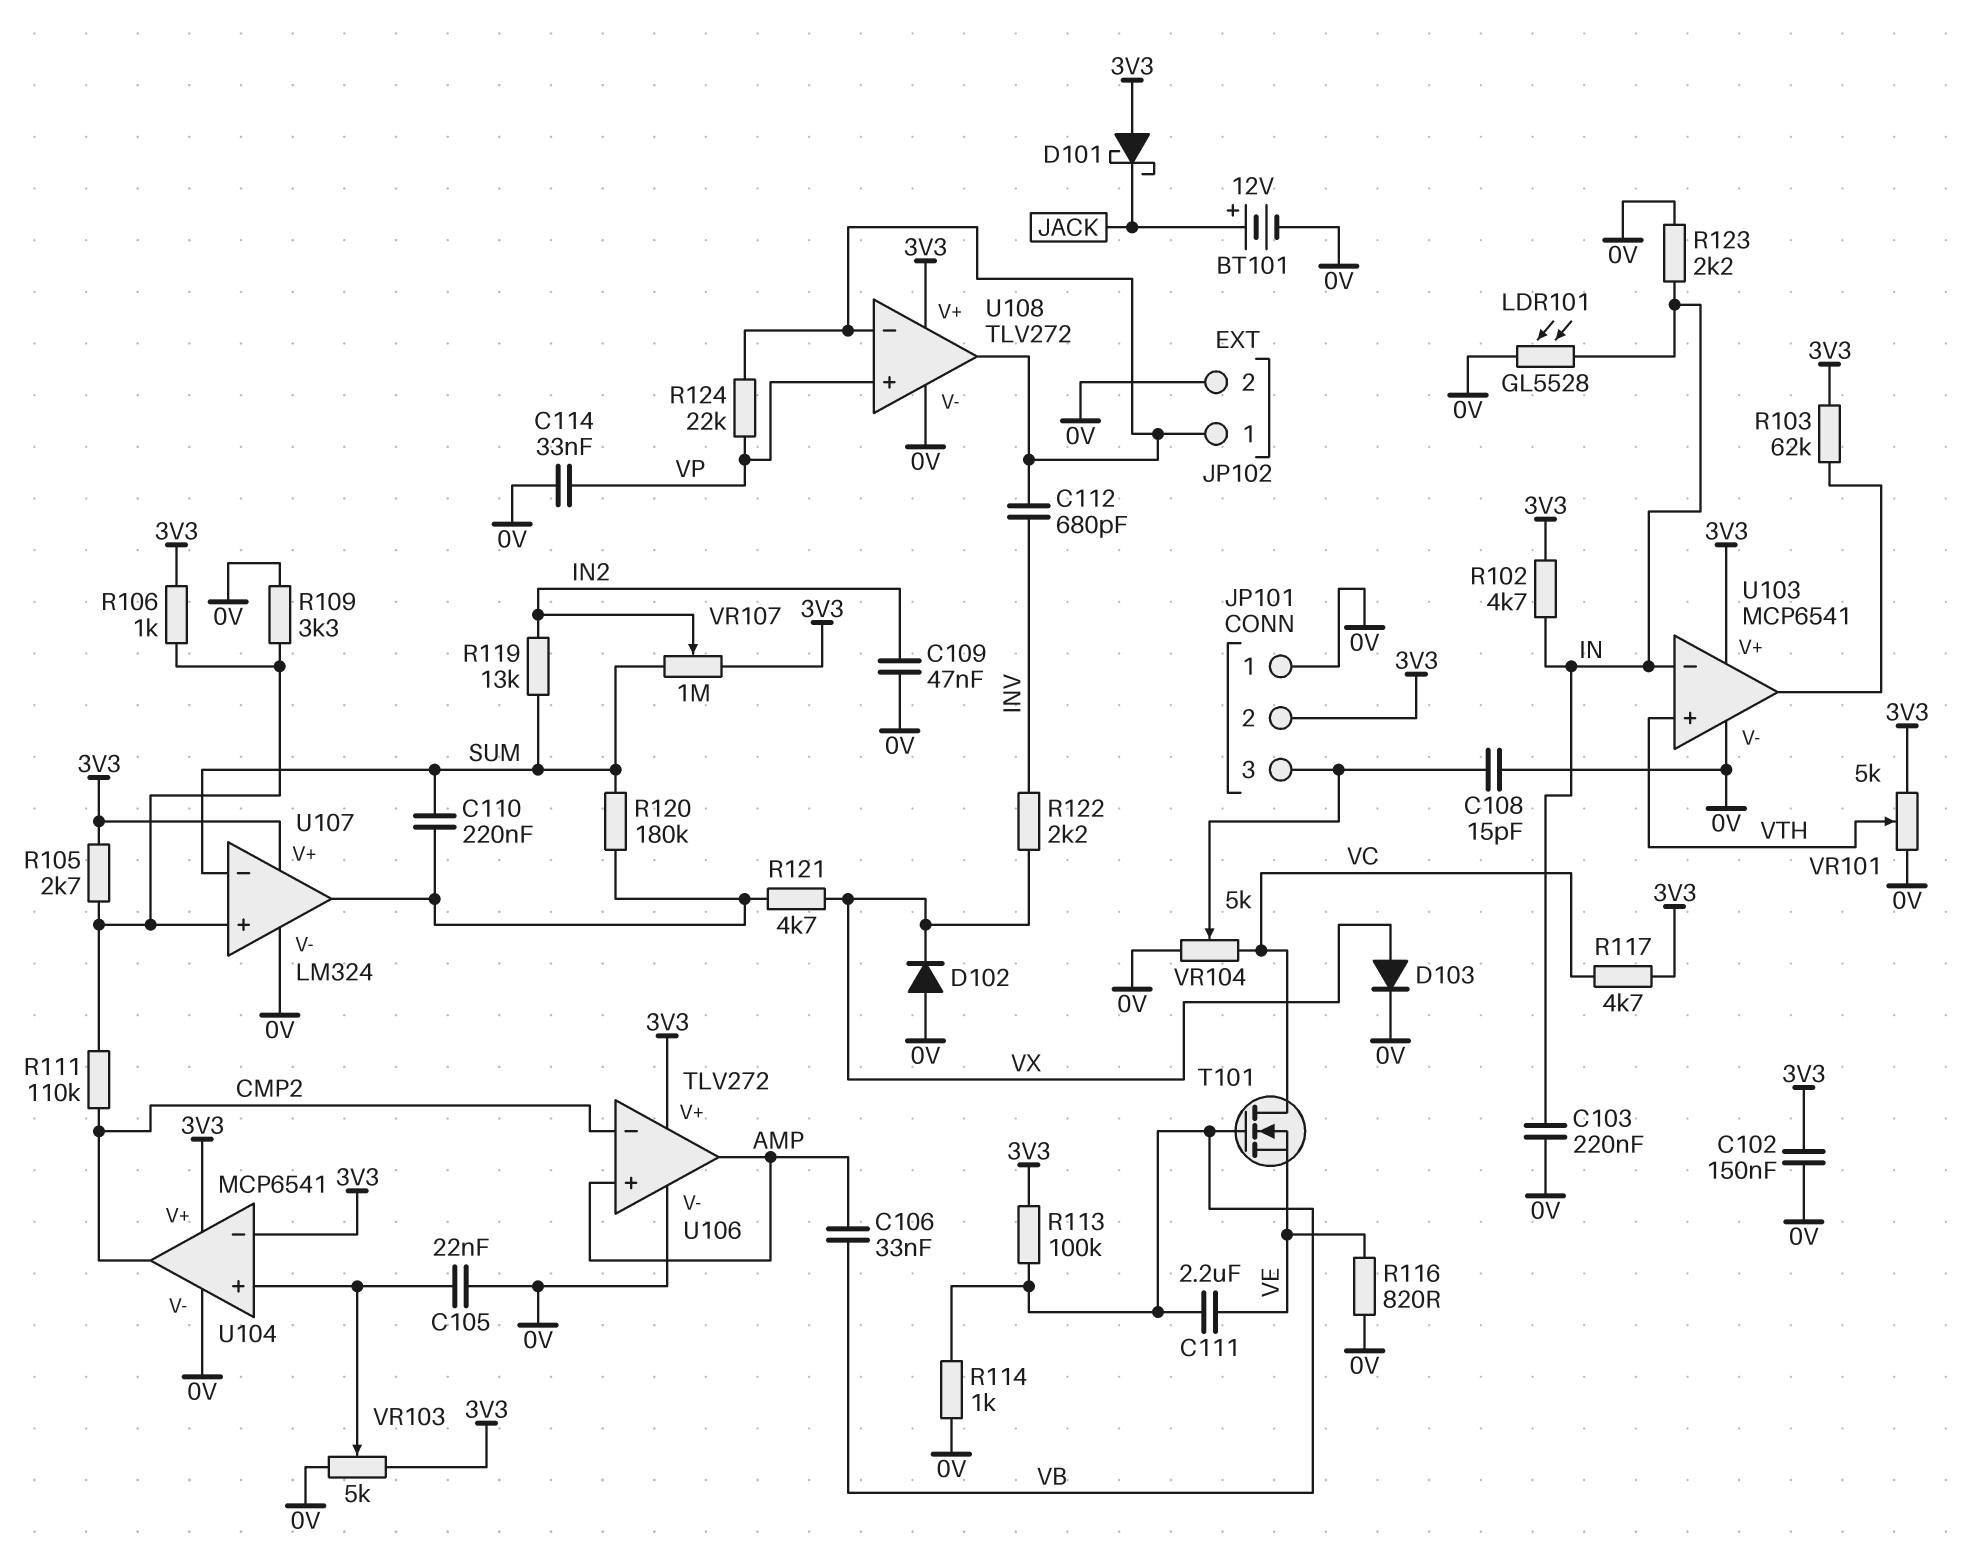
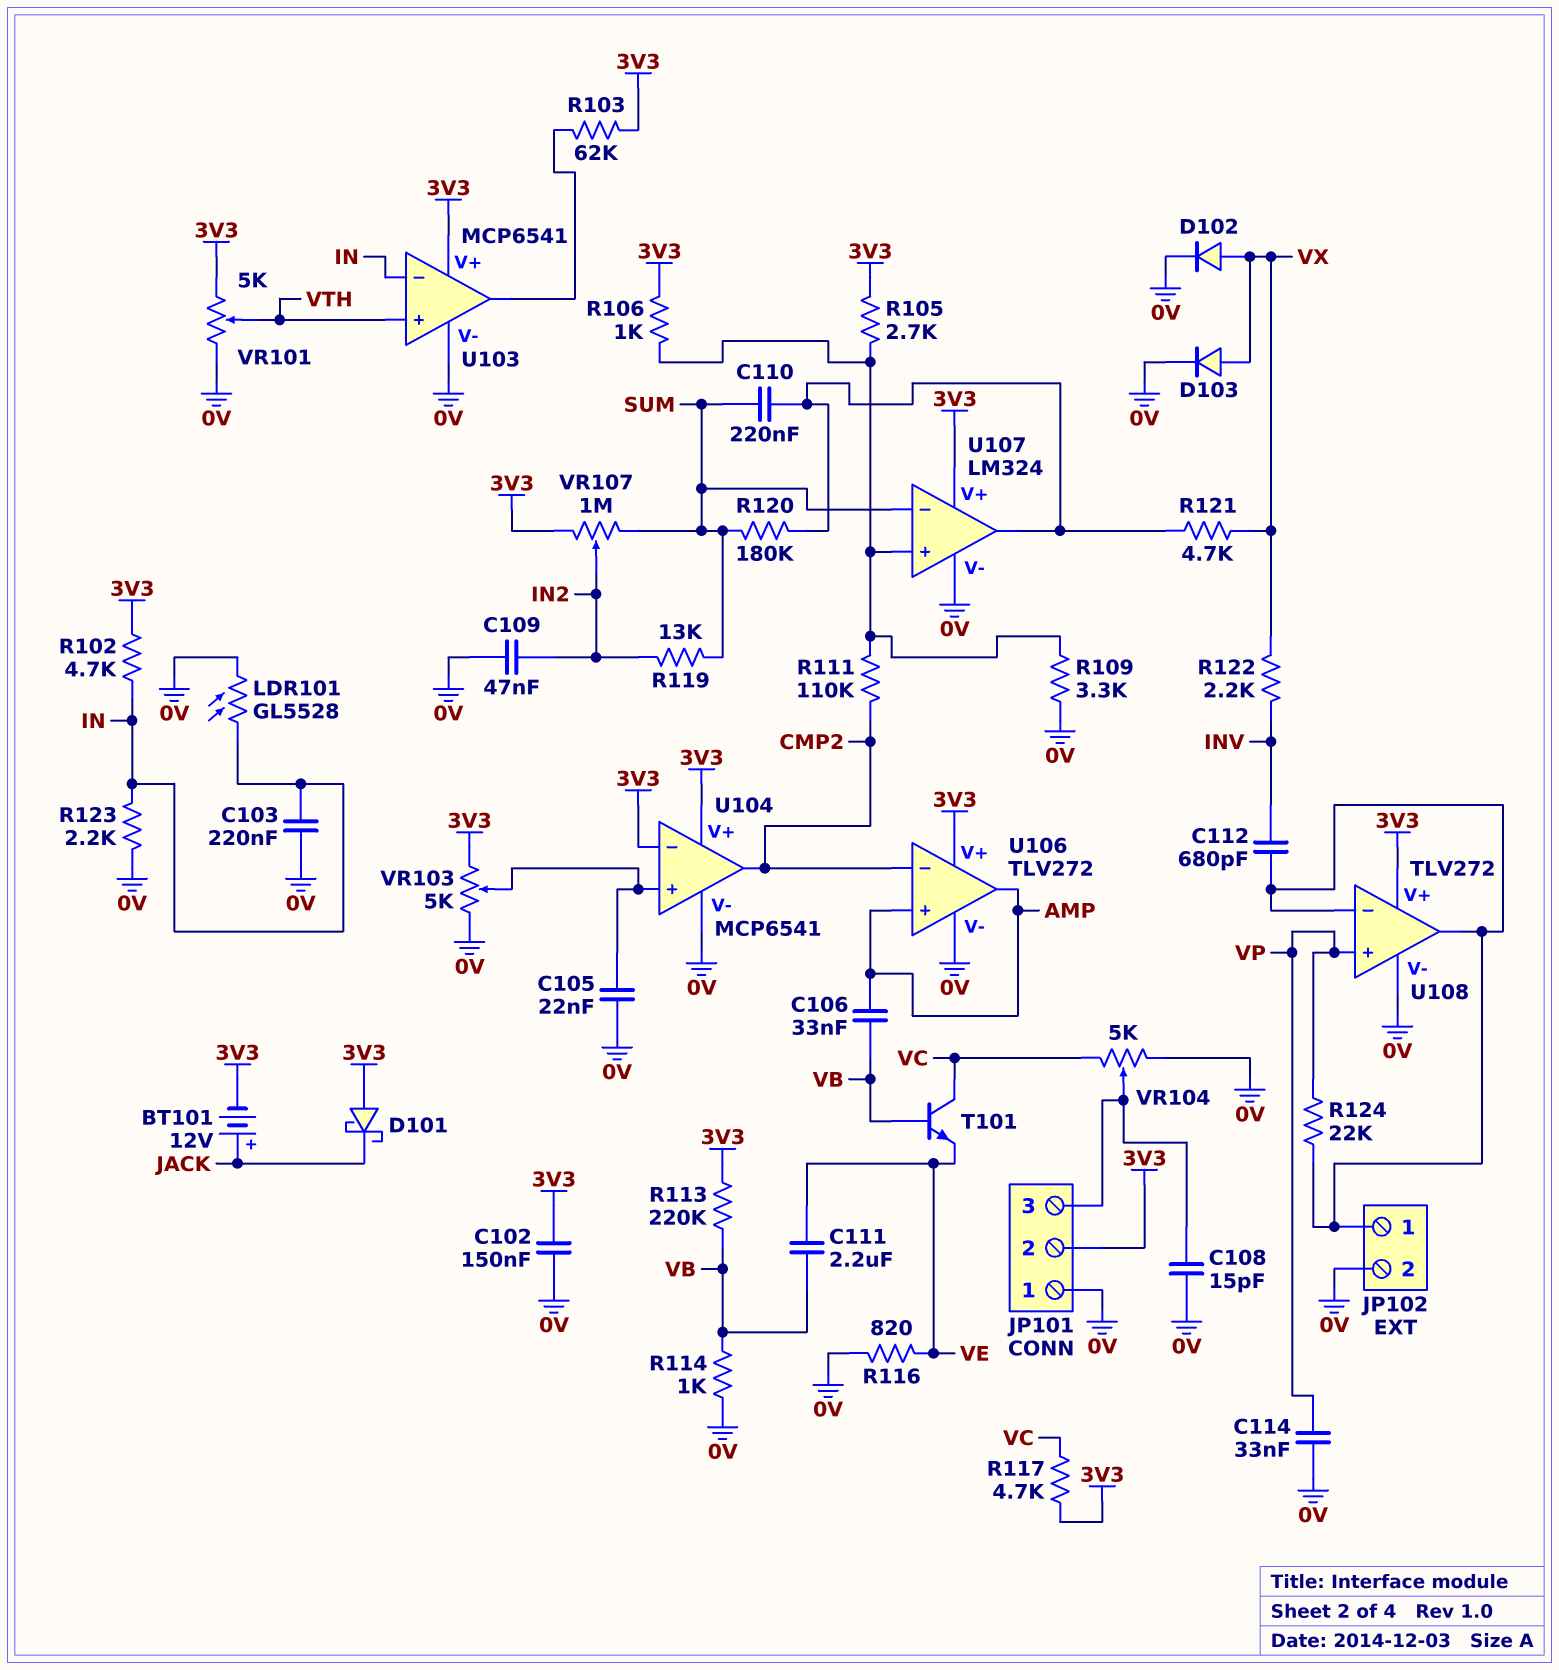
BT101: 12V (plus JACK, minus 0V) -> 12V (plus JACK, minus 3V3)
D102: diode (A 0V, K VX) -> diode (A VX, K 0V)
R113: 100k (3V3, VB) -> 220k (3V3, VB)
T101: NMOS (G VB, D VC, S VE) -> NPN (B VB, C VC, E VE)

